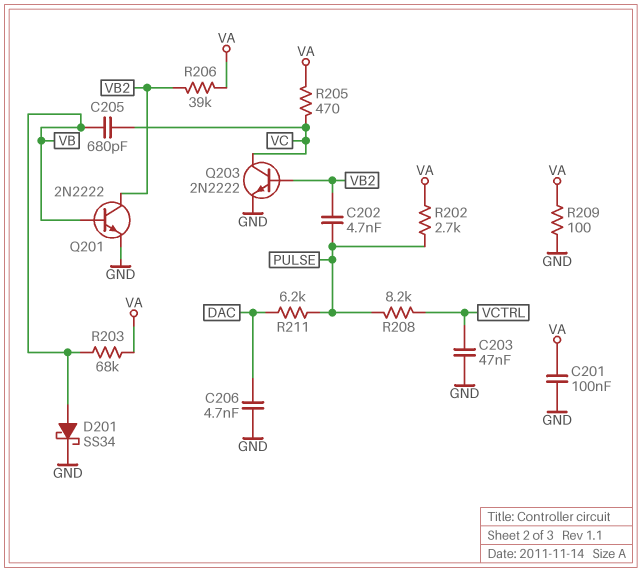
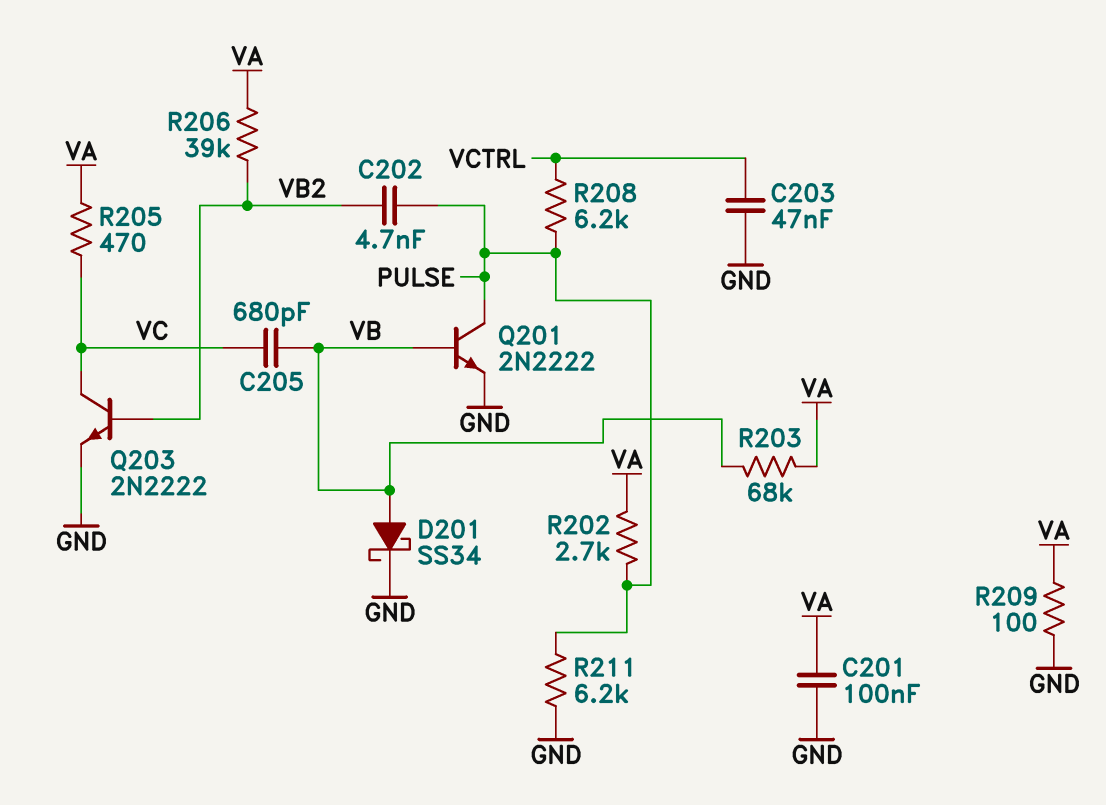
C206: 4.7nF (DAC, GND) -> none
Q201: NPN 2N2222 (B VB, C VB2, E GND) -> NPN 2N2222 (B VB, C PULSE, E GND)
R208: 8.2k (PULSE, VCTRL) -> 6.2k (PULSE, VCTRL)
R211: 6.2k (DAC, PULSE) -> 6.2k (GND, PULSE)

